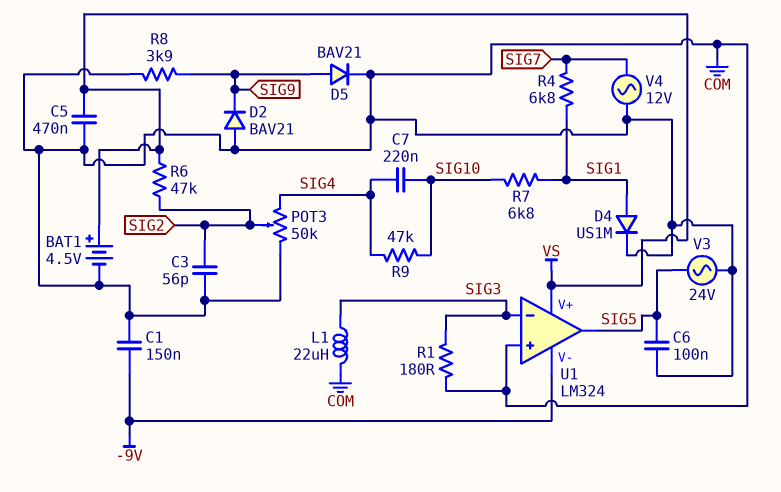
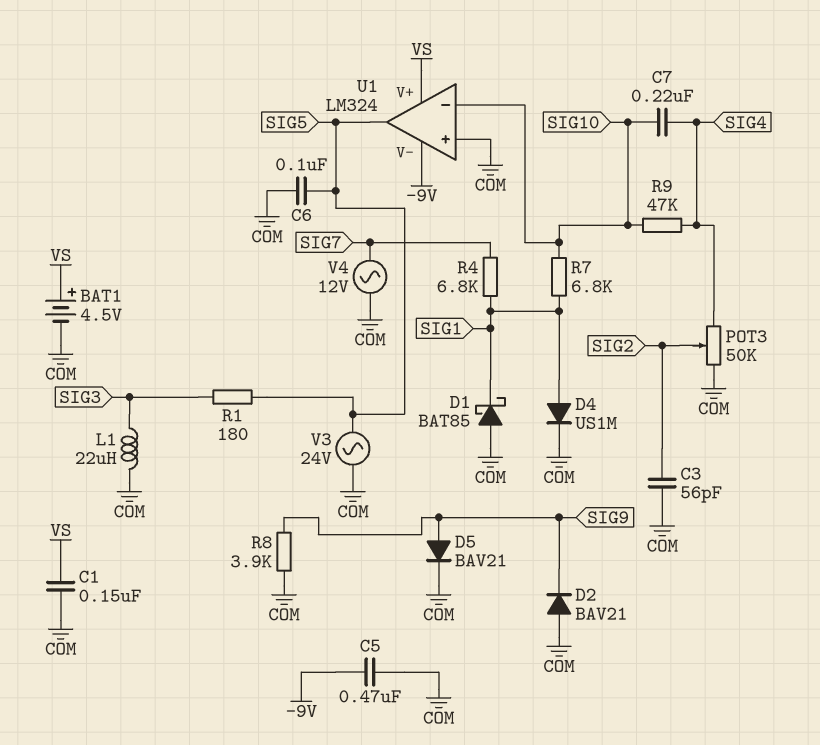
C1: 150nF (-9V, COM) -> 150nF (COM, VS)
C5: 470nF (COM, VS) -> 470nF (-9V, COM)
D1: none -> schottky BAT85 (A COM, K SIG1)
R1: 180 (COM, SIG3) -> 180 (SIG3, SIG5)
R6: 47k (SIG2, VS) -> none
U1 pin in-: SIG3 -> SIG10

